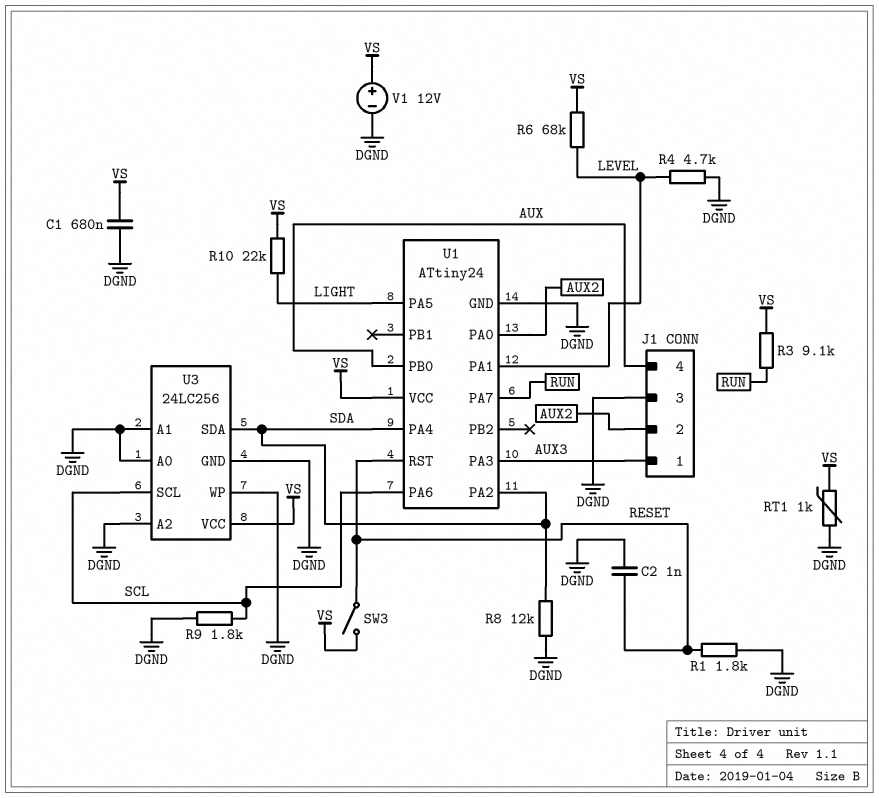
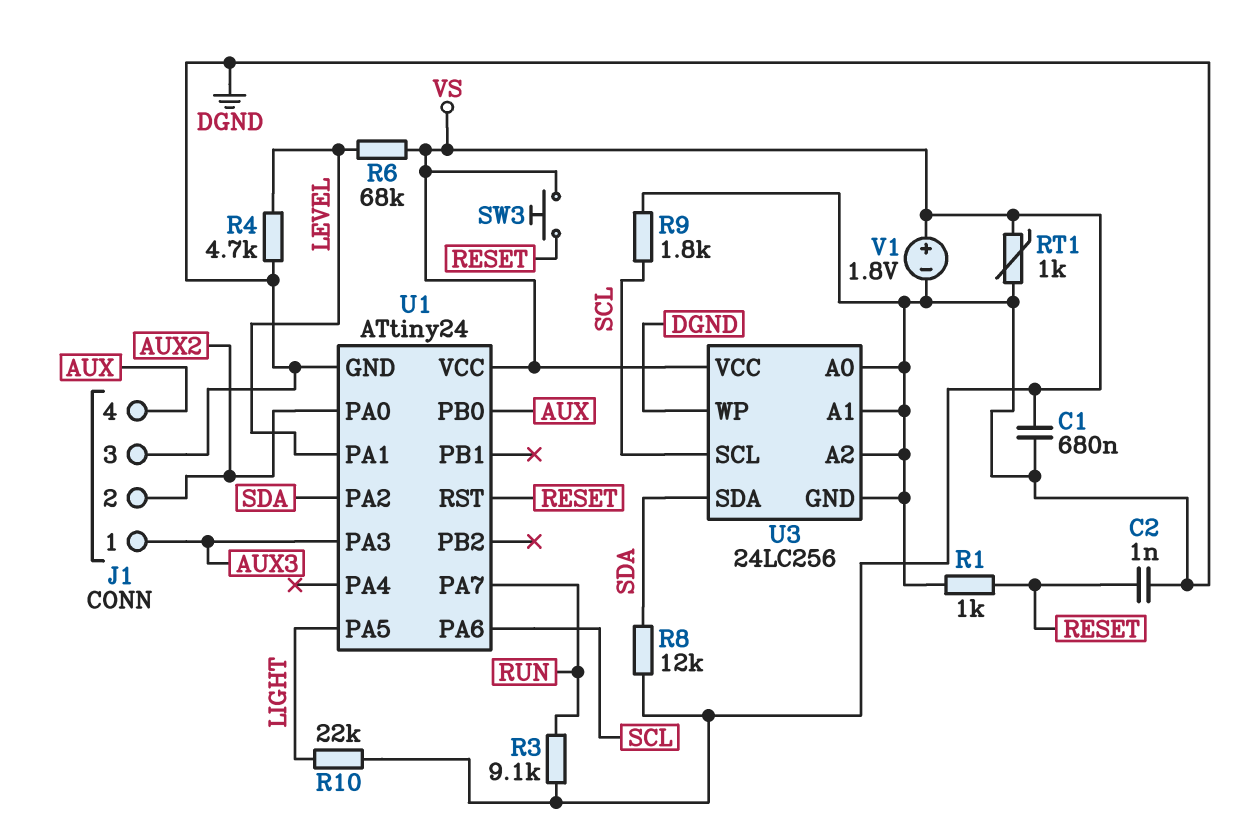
R1: 1.8k (DGND, RESET) -> 1k (DGND, RESET)
R8: 12k (DGND, SDA) -> 12k (SDA, VS)
SW3: switch (RESET, VS) -> button (RESET, VS)
U1 pin PA4: SDA -> none
V1: 12V (plus VS, minus DGND) -> 1.8V (plus VS, minus DGND)

